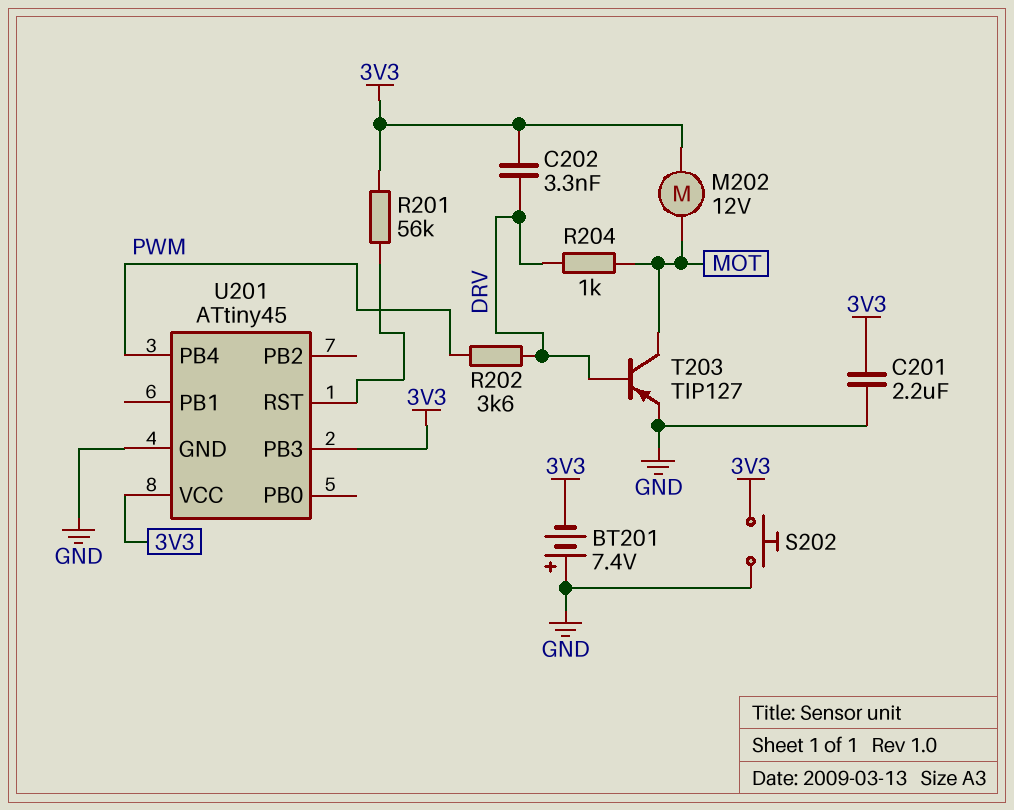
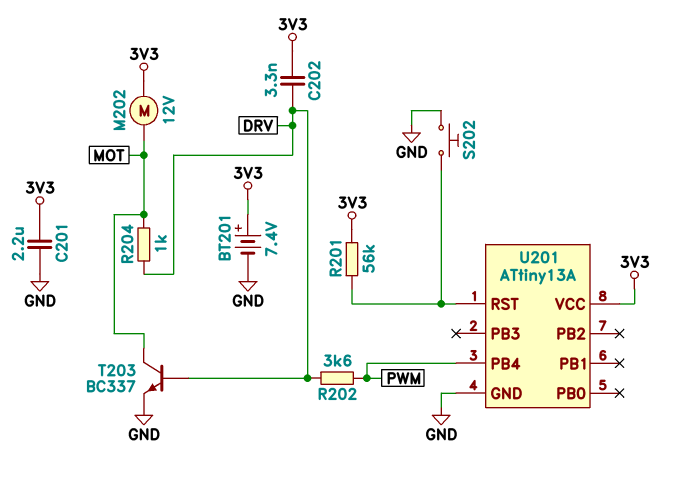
BT201: 7.4V (plus GND, minus 3V3) -> 7.4V (plus 3V3, minus GND)
S202: button (3V3, GND) -> button (GND, U201/RST)
T203: PNP TIP127 (B DRV, C MOT, E GND) -> NPN BC337 (B DRV, C MOT, E GND)
U201: ATtiny45 -> ATtiny13A
U201 pin PB3: 3V3 -> none

